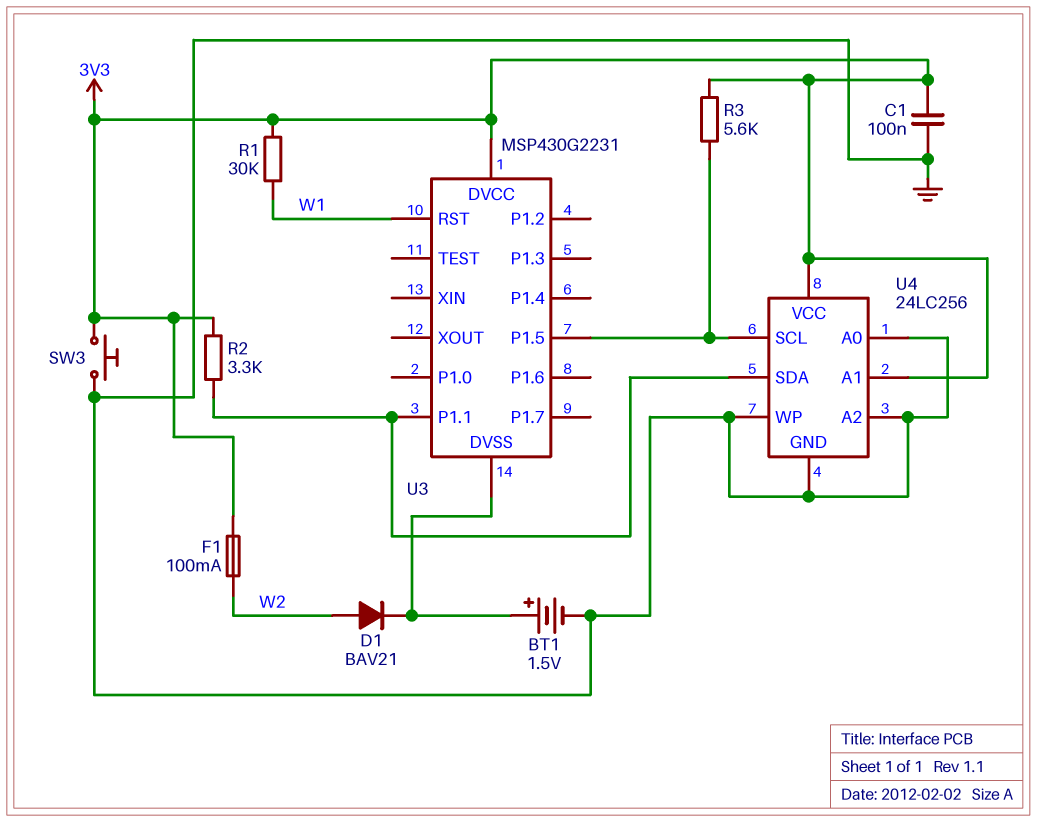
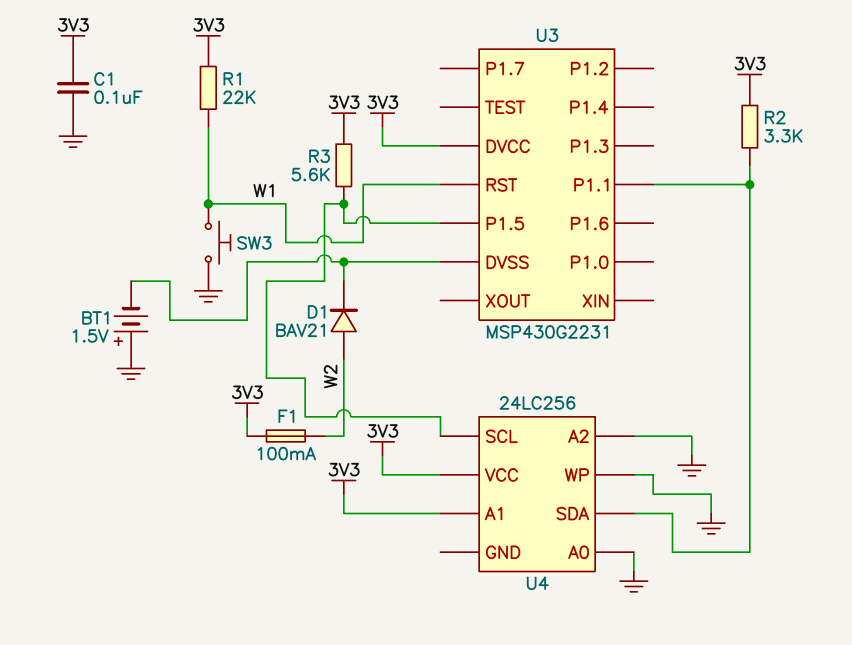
BT1: 1.5V (plus U3/DVSS, minus GND) -> 1.5V (plus GND, minus U3/DVSS)
R1: 30k (3V3, W1) -> 22k (3V3, W1)
SW3: button (3V3, GND) -> button (GND, W1)
U4 pin GND: GND -> none

